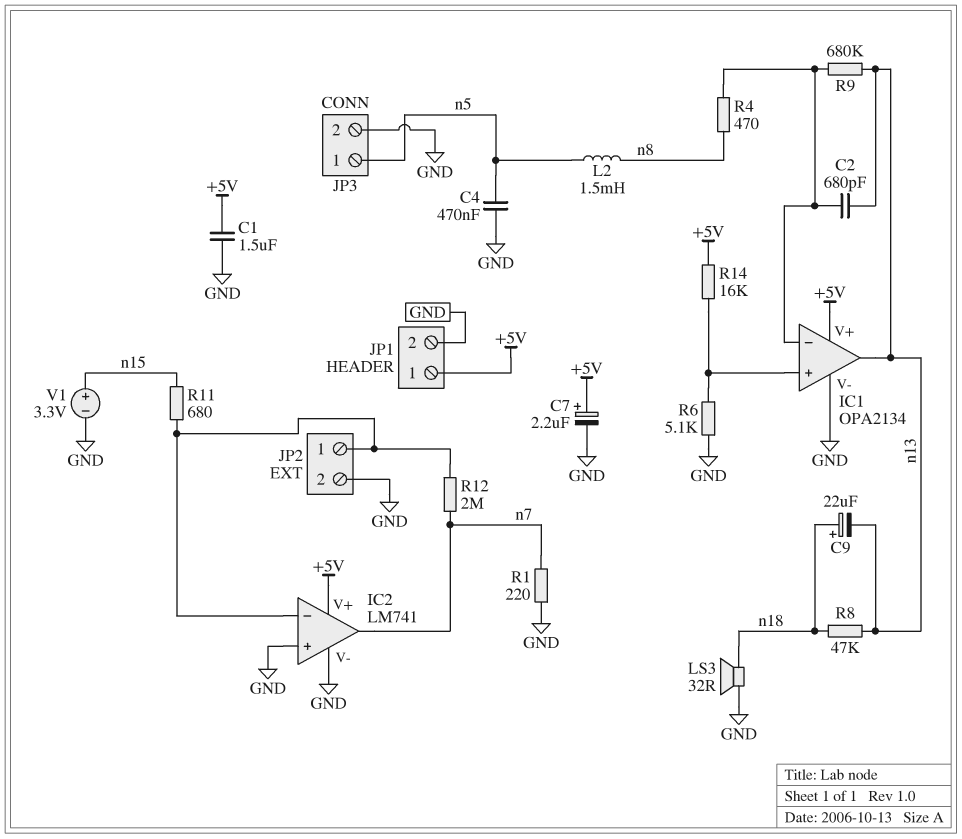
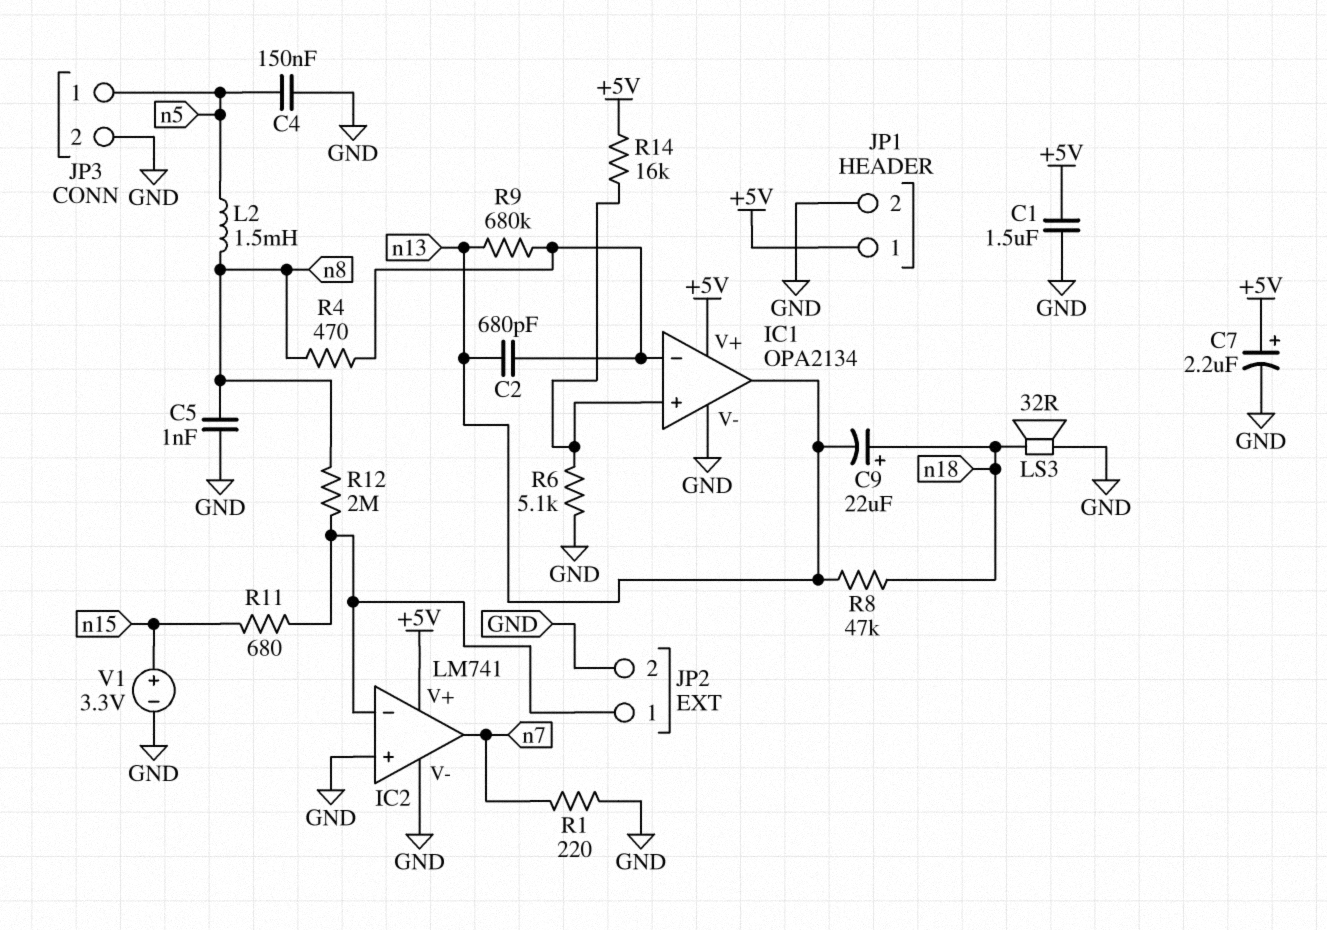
C4: 470nF (GND, n5) -> 150nF (GND, n5)
C5: none -> 1nF (GND, n8)
R12: 2M (IC2/in-, n7) -> 2M (IC2/in-, n8)

